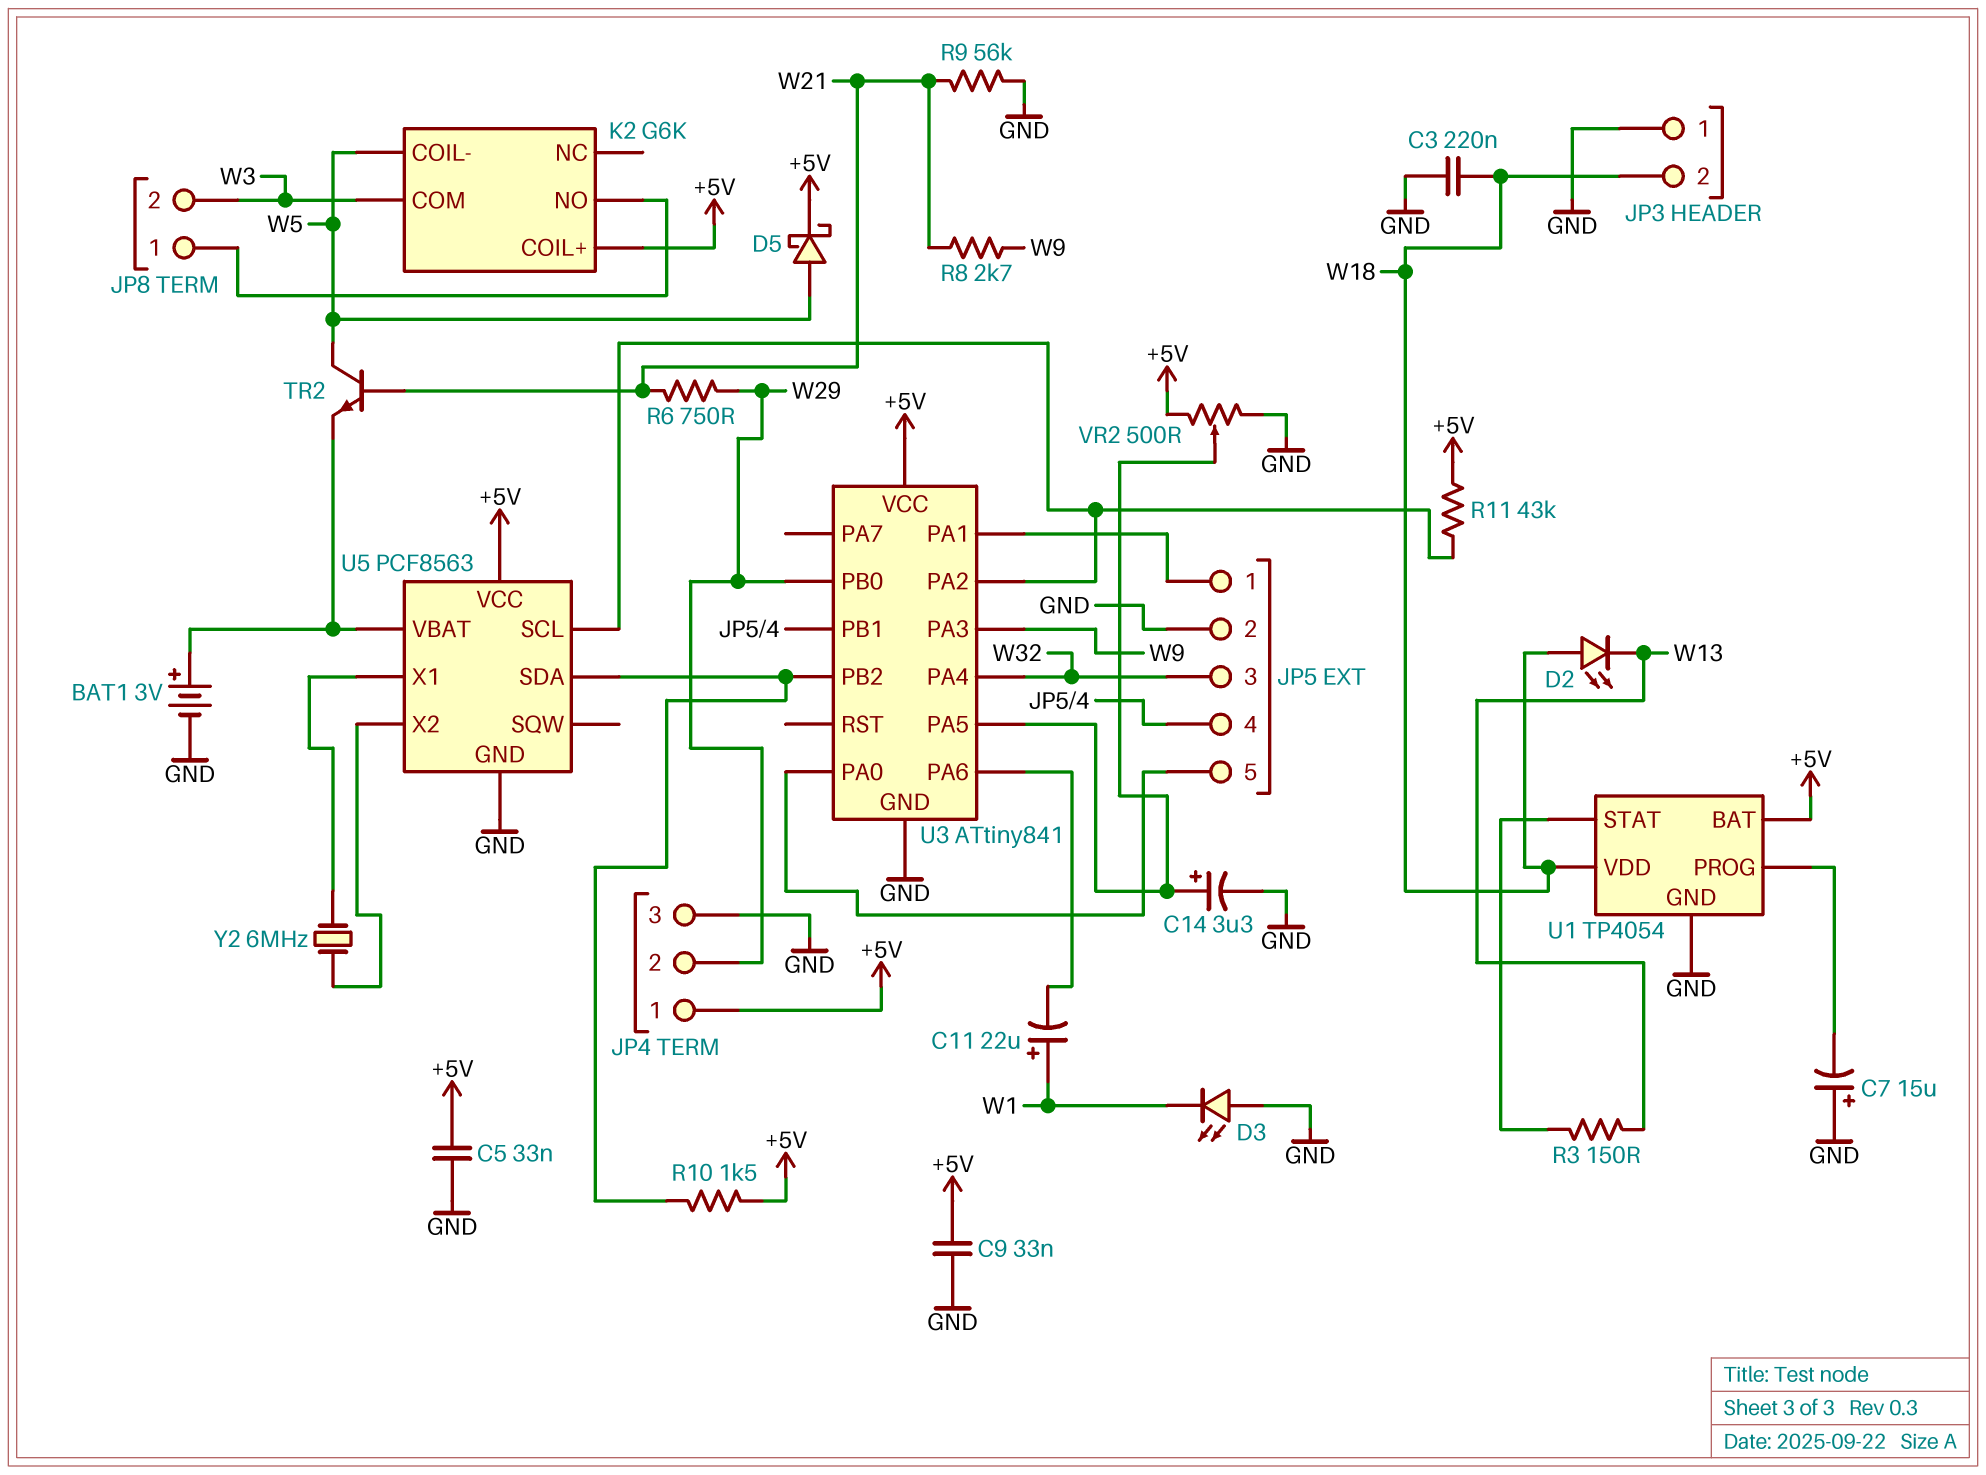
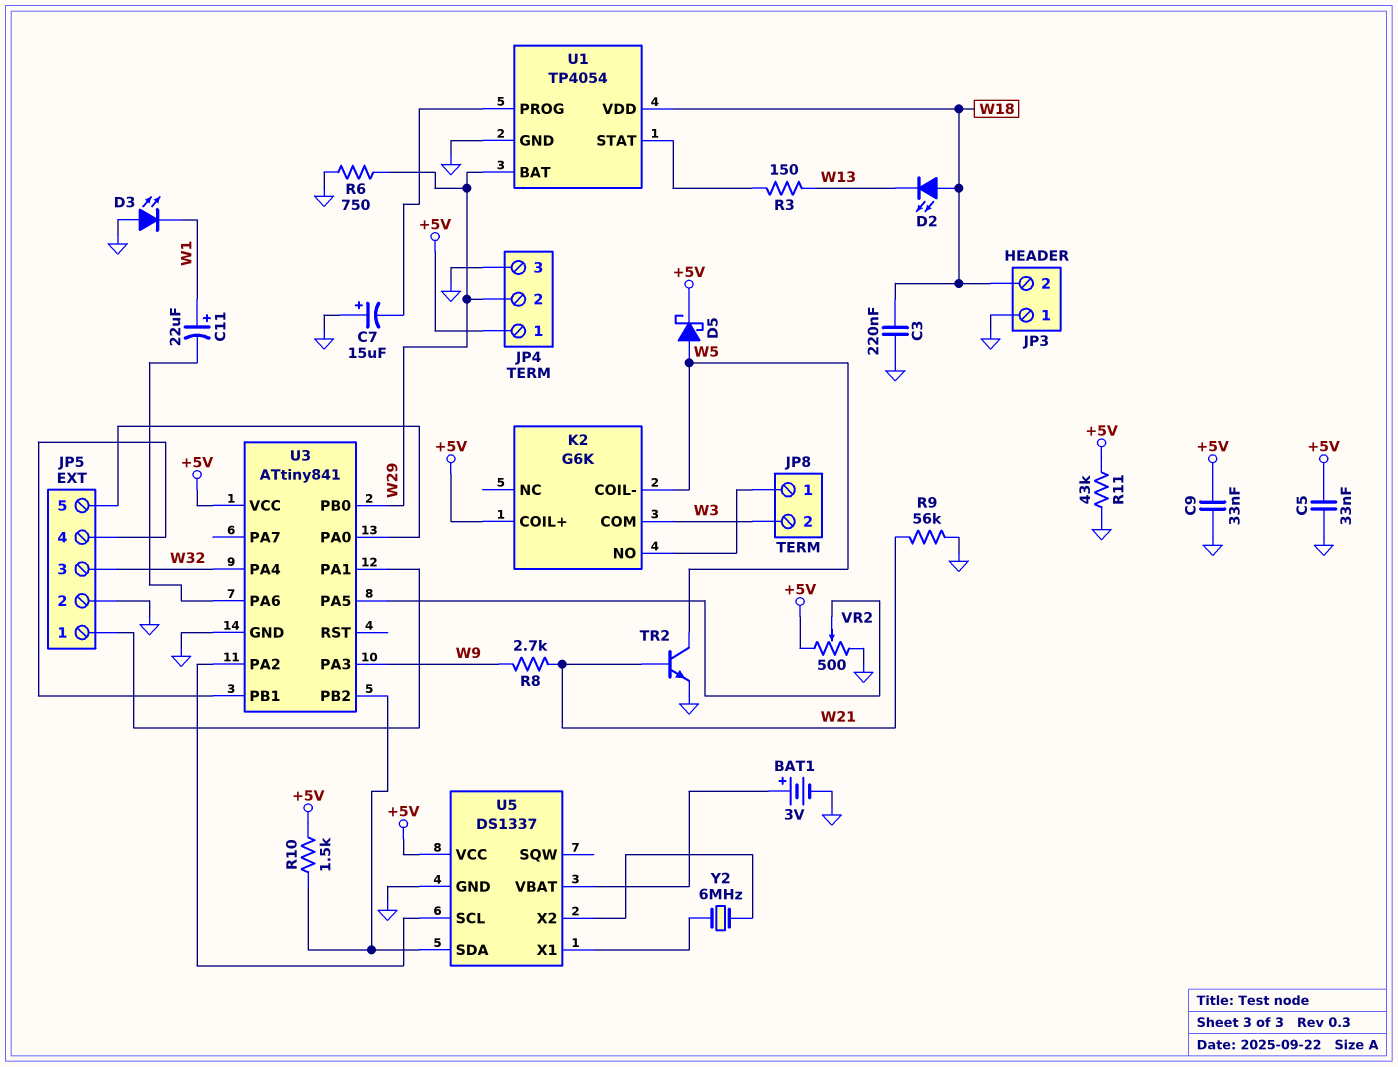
C14: 3.3uF (plus U3/PA5, minus GND) -> none
R6: 750 (W21, W29) -> 750 (GND, W29)
R11: 43k (+5V, U3/PA2) -> 43k (+5V, GND)
TR2: NPN (B W21, C W5, E U5/VBAT) -> NPN (B W21, C W5, E GND)
U1 pin BAT: +5V -> W29
U5: PCF8563 -> DS1337

